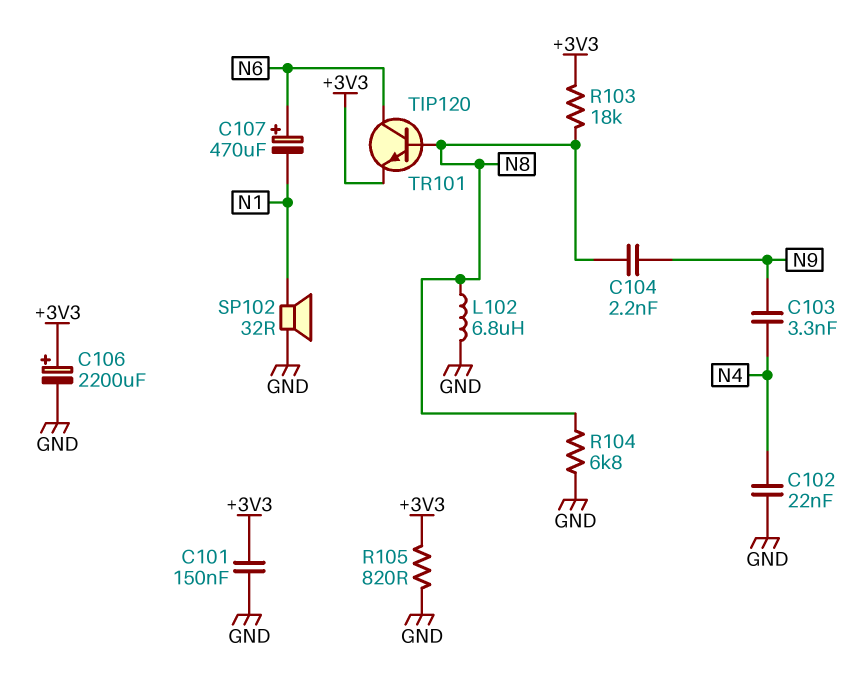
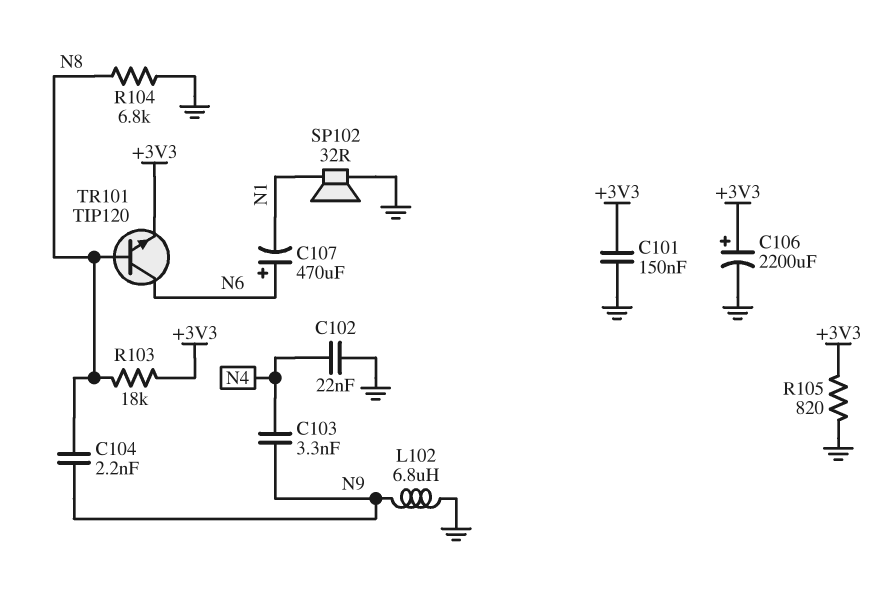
L102: 6.8uH (GND, N8) -> 6.8uH (GND, N9)

